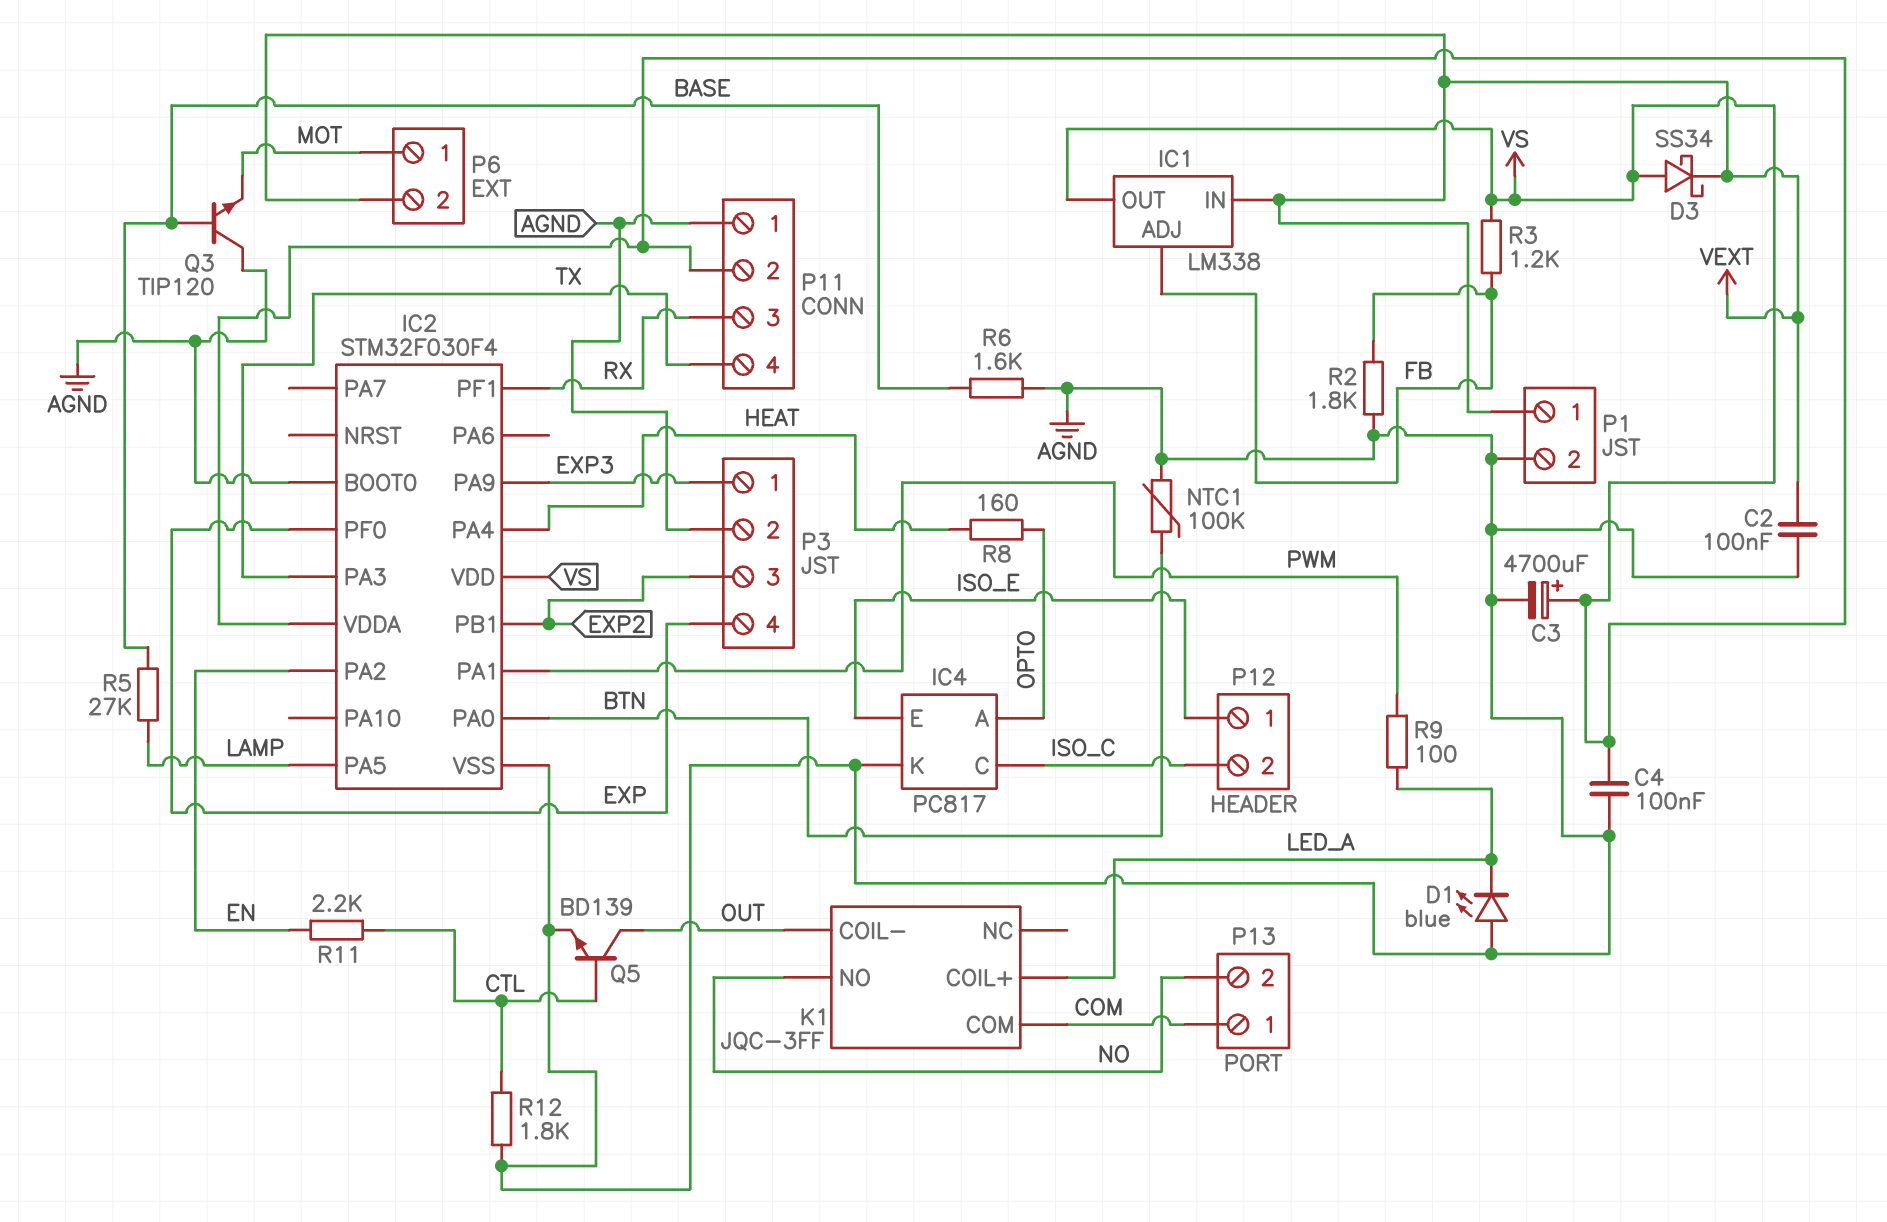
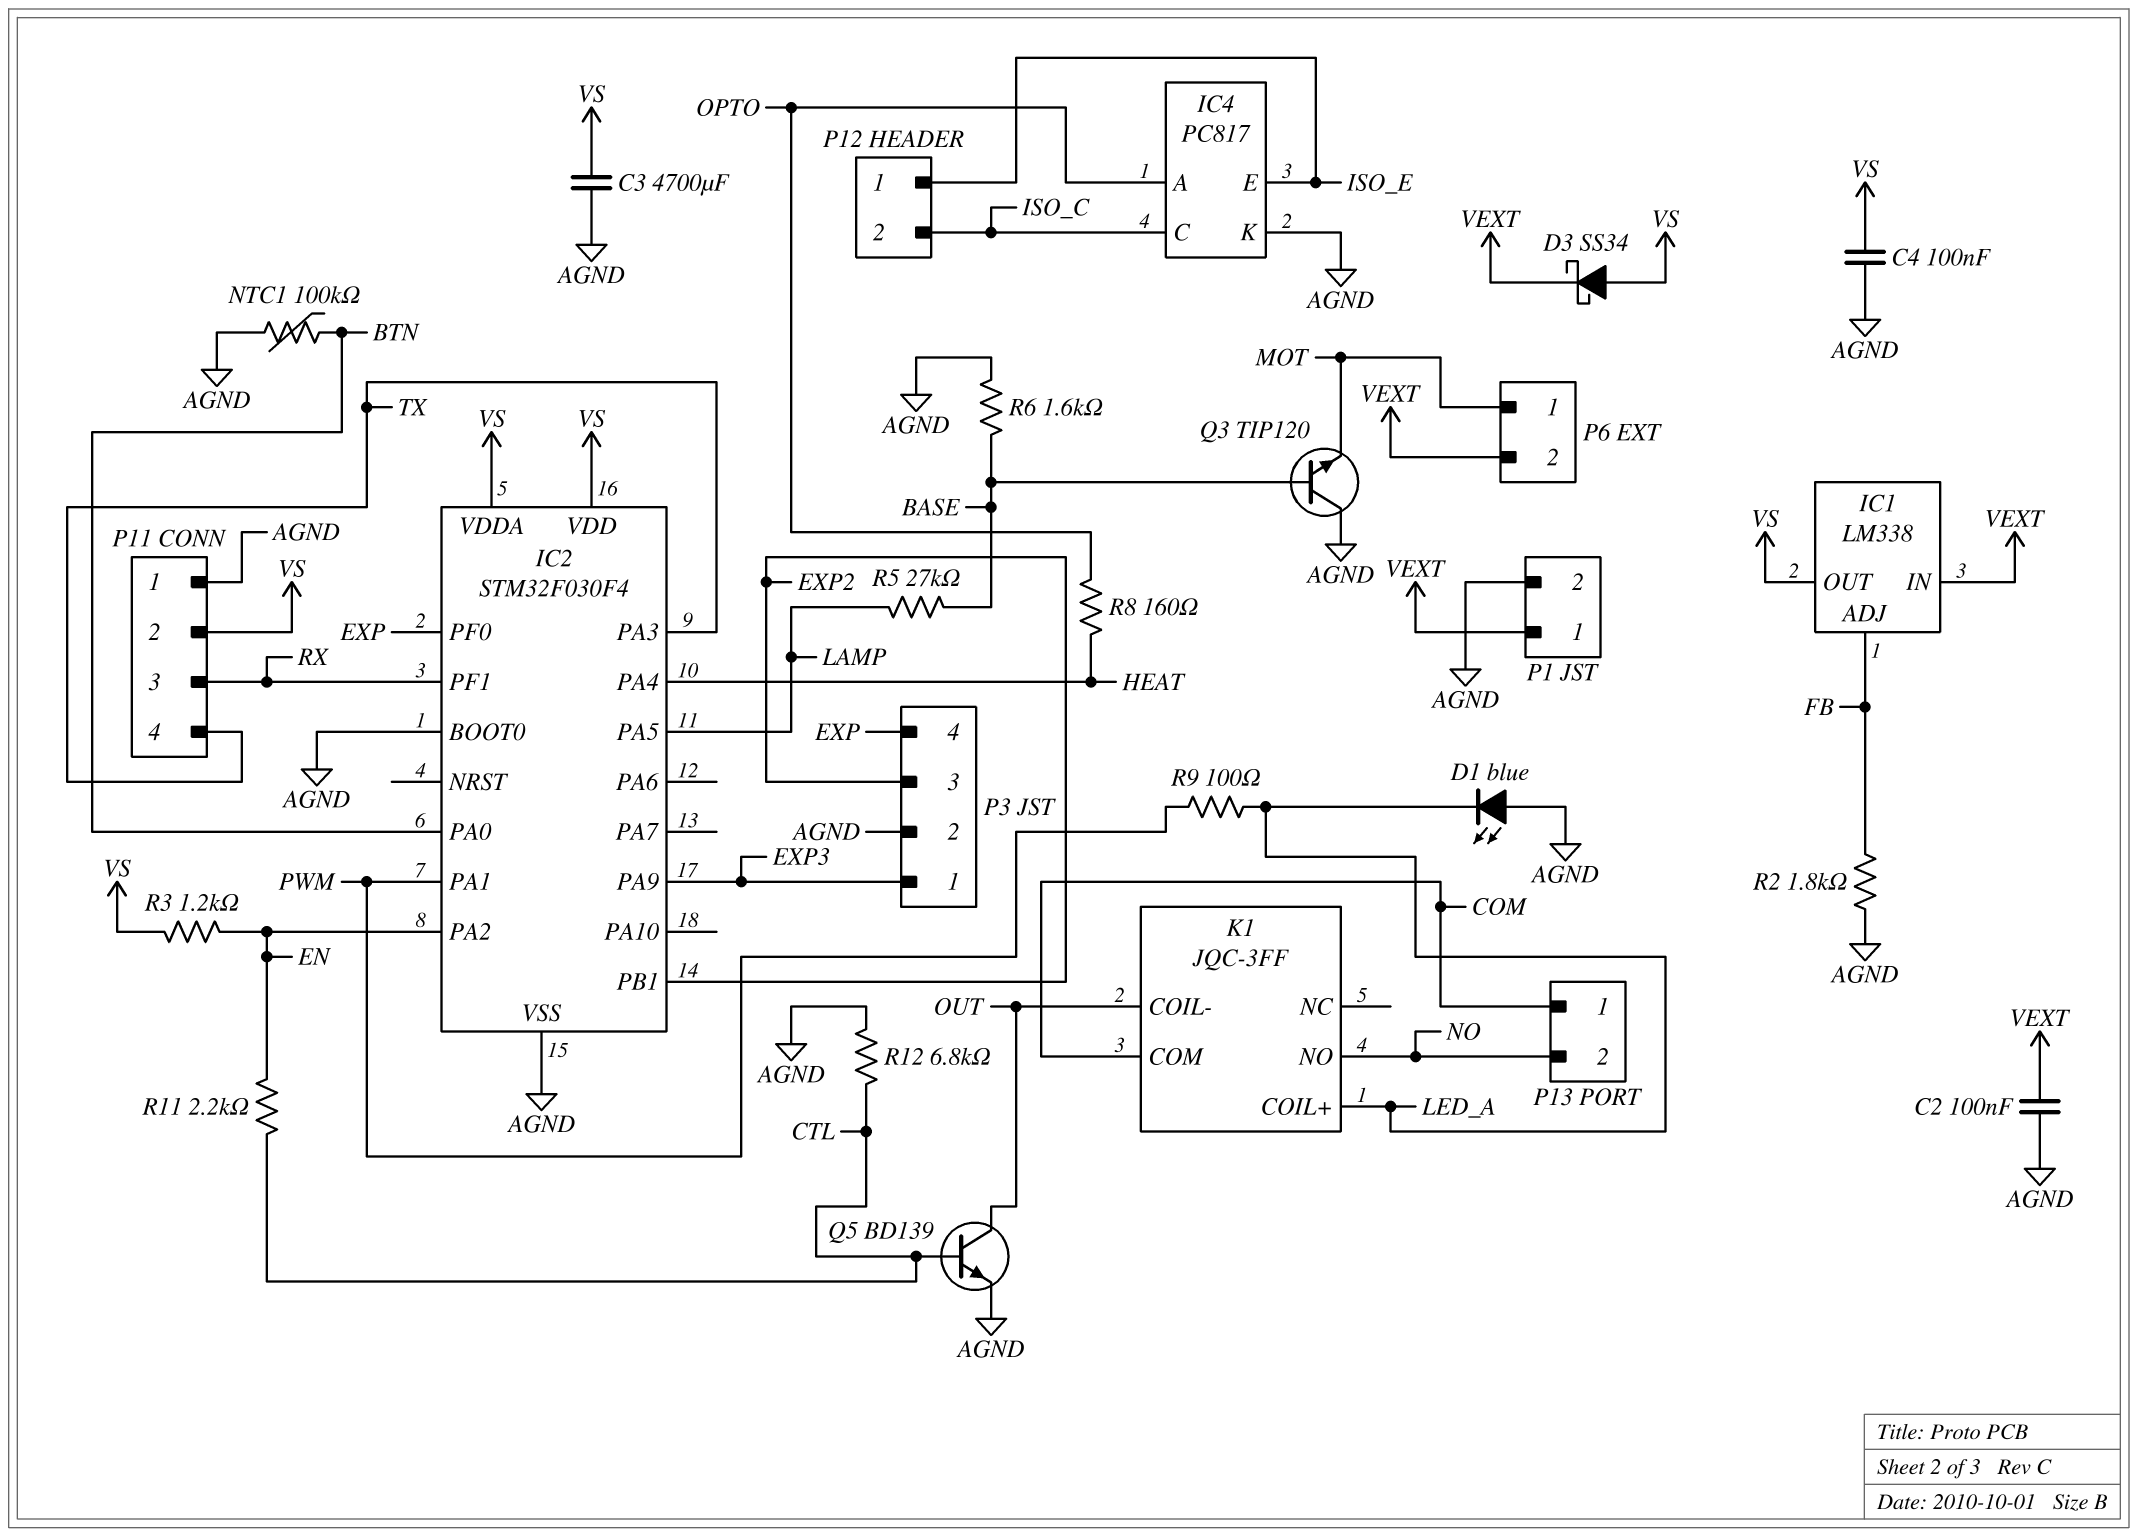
C3: 4700uF (plus VS, minus AGND) -> 4700uF (AGND, VS)
R3: 1.2k (FB, VS) -> 1.2k (EN, VS)
R12: 1.8k (AGND, CTL) -> 6.8k (AGND, CTL)

